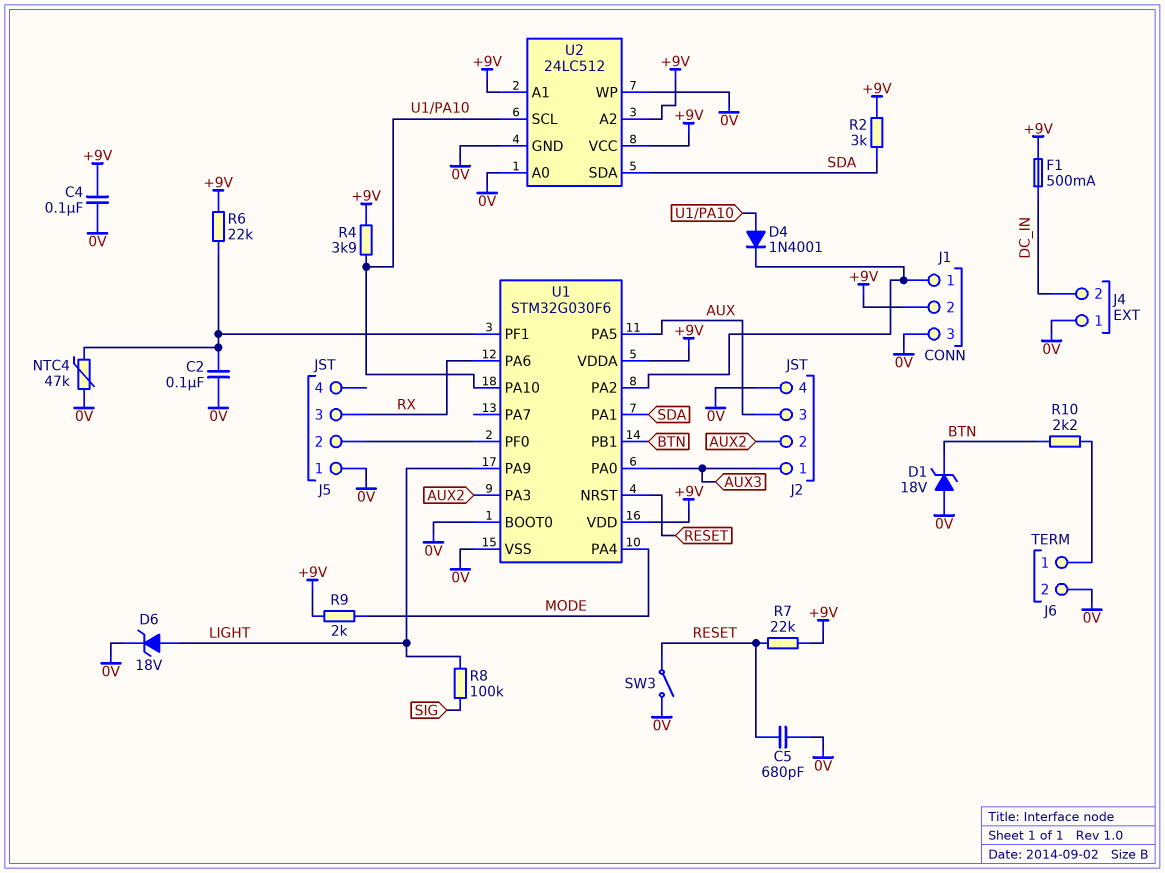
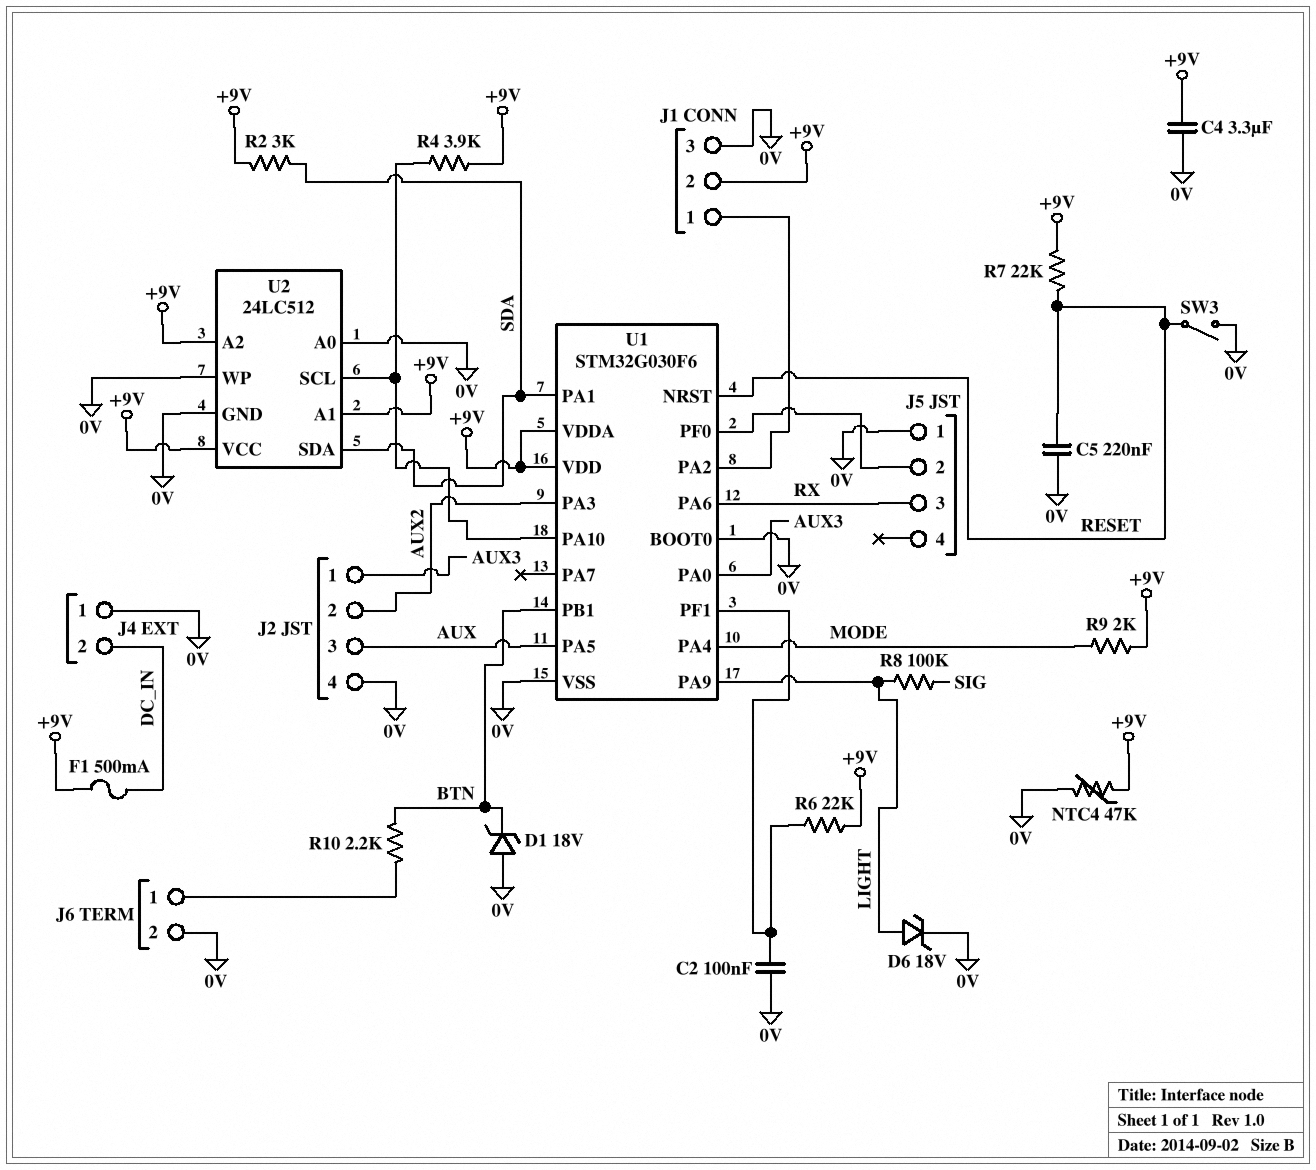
C4: 100nF (+9V, 0V) -> 3.3uF (+9V, 0V)
C5: 680pF (0V, RESET) -> 220nF (0V, RESET)
D4: diode 1N4001 (A U1/PA10, K J1/1) -> none
NTC4: 47k (0V, U1/PF1) -> 47k (+9V, 0V)

